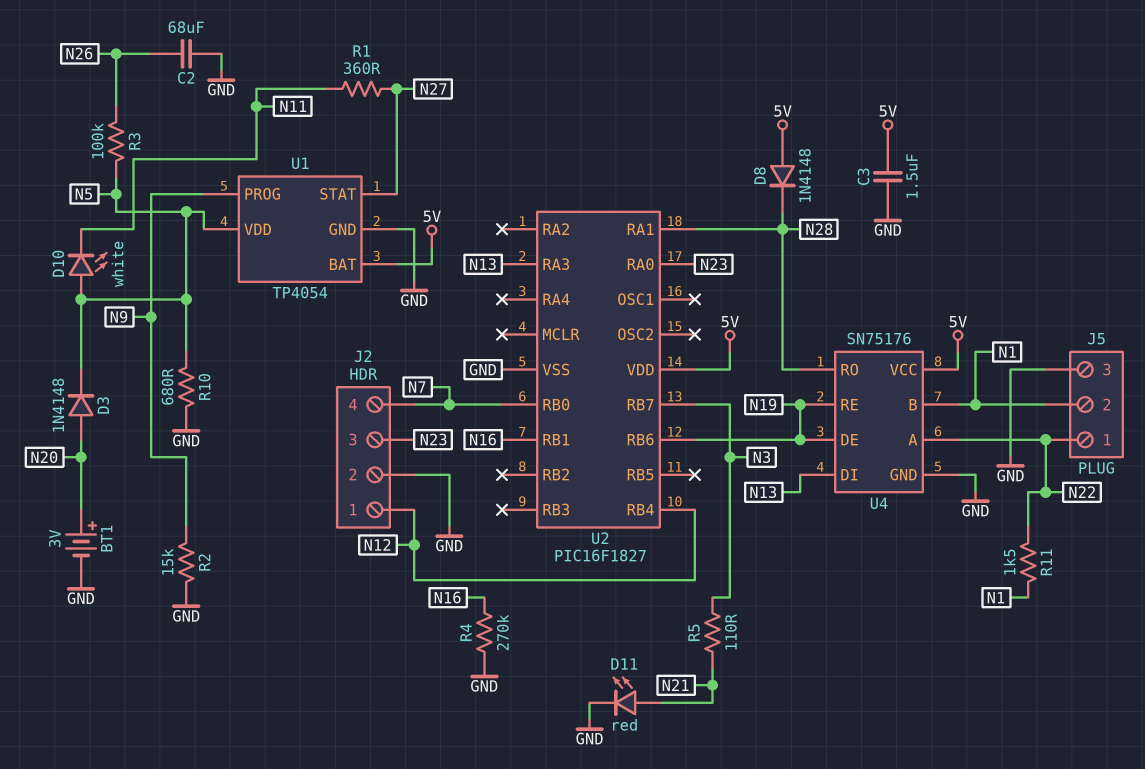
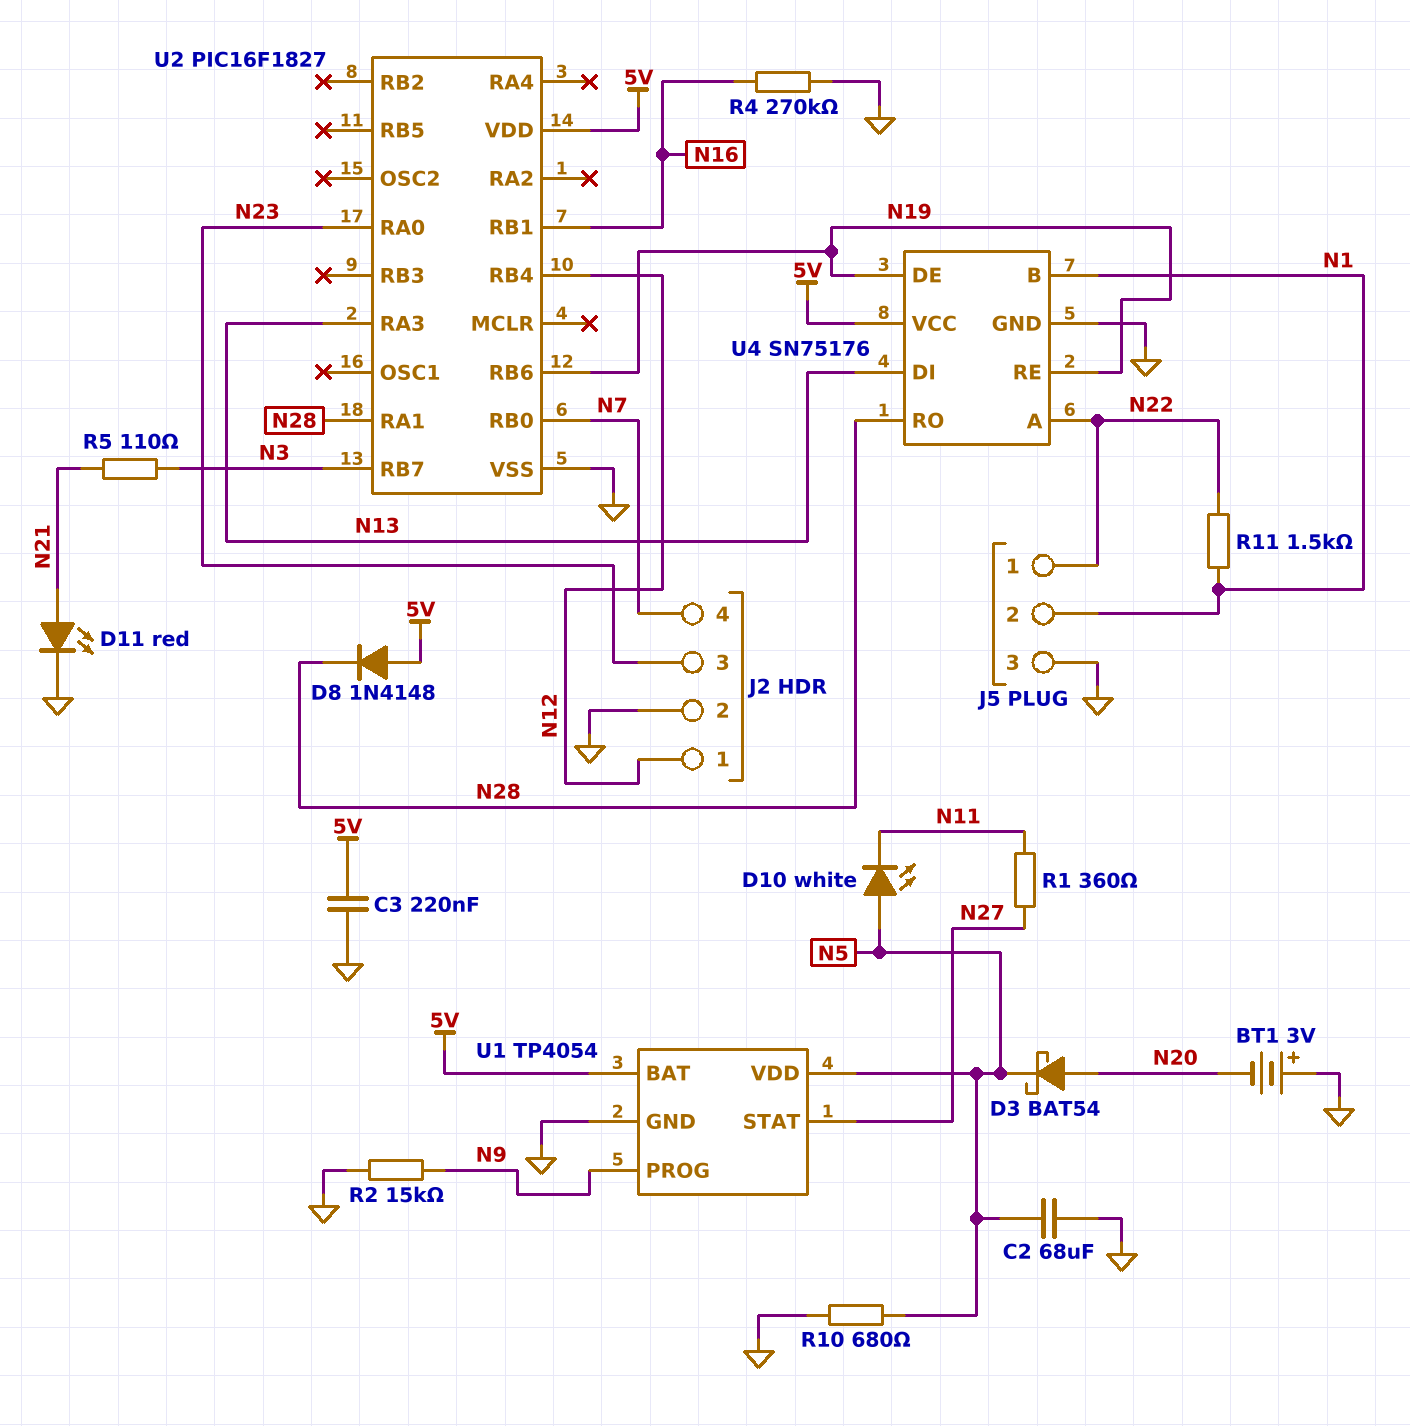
BT1: 3V (plus N20, minus GND) -> 3V (plus GND, minus N20)
C2: 68uF (GND, N26) -> 68uF (GND, N5)
C3: 1.5uF (5V, GND) -> 220nF (5V, GND)
D3: diode 1N4148 (A N20, K N5) -> schottky BAT54 (A N20, K N5)
R3: 100k (N5, N26) -> none

